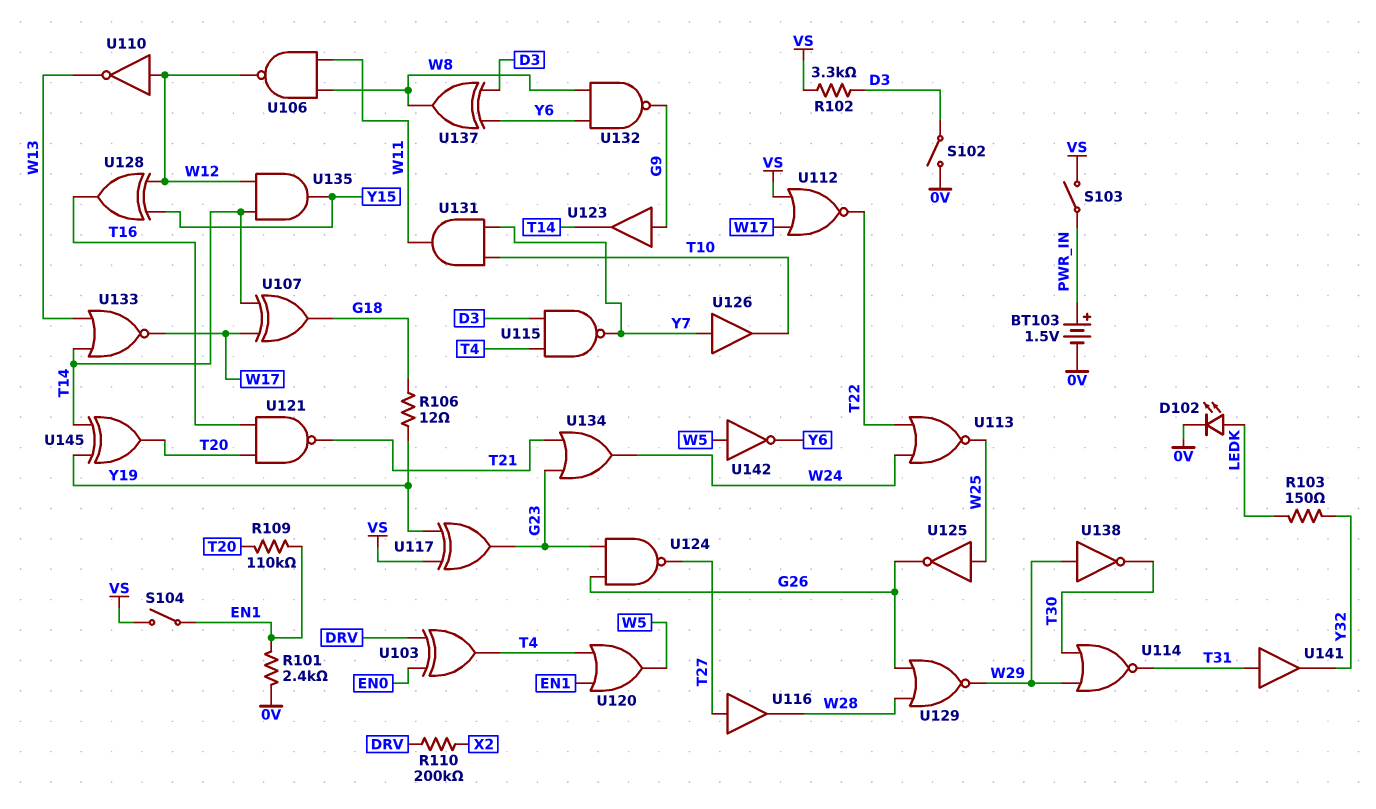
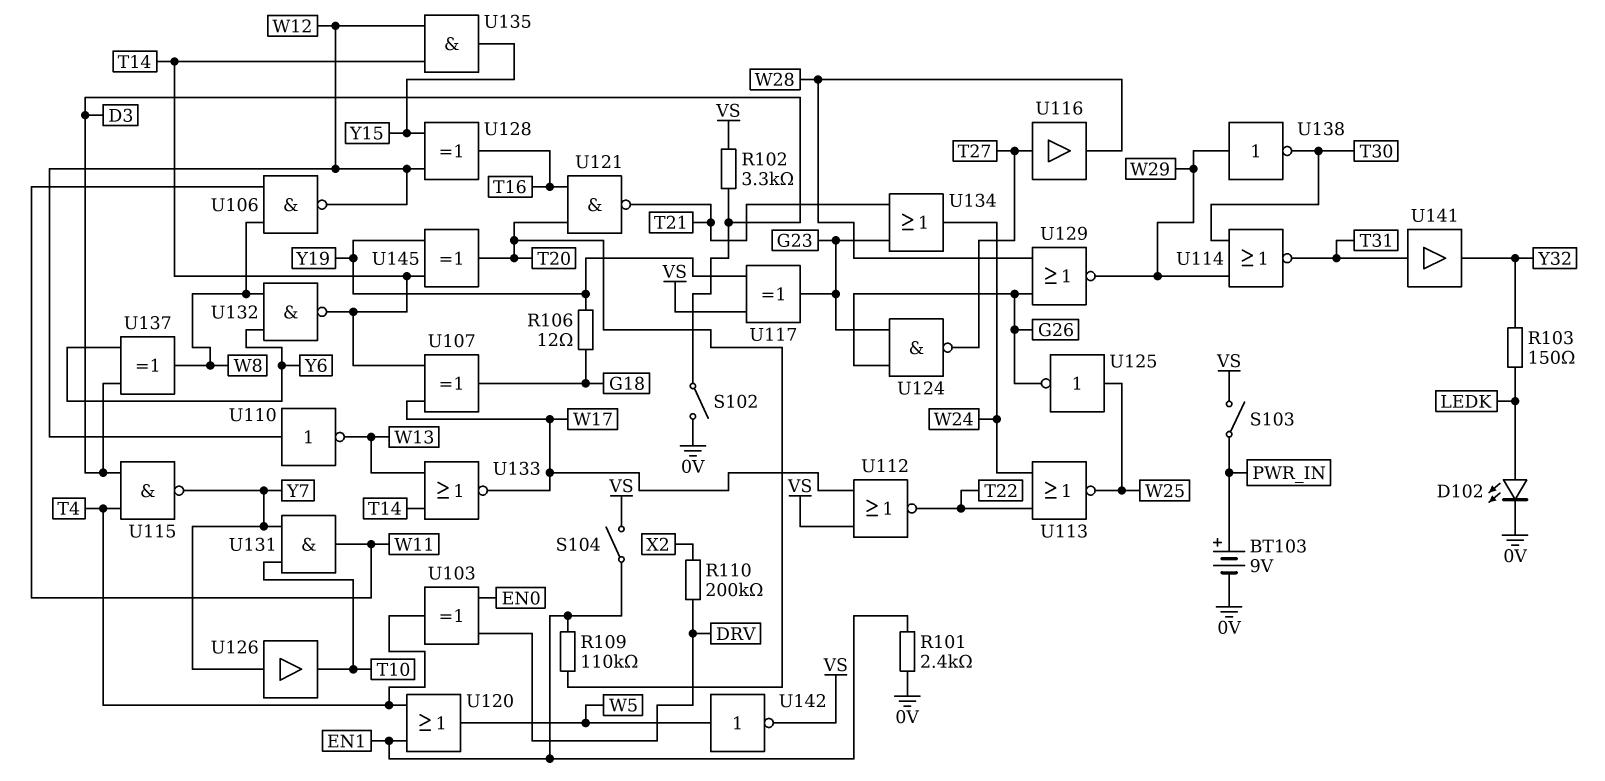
BT103: 1.5V (plus PWR_IN, minus 0V) -> 9V (plus PWR_IN, minus 0V)
U123: buffer (in G9, out T14) -> none
U132: NAND (in W8, in Y6, out G9) -> NAND (in W8, in Y6, out T14)
U142: NOT (in W5, out Y6) -> NOT (in W5, out VS)

